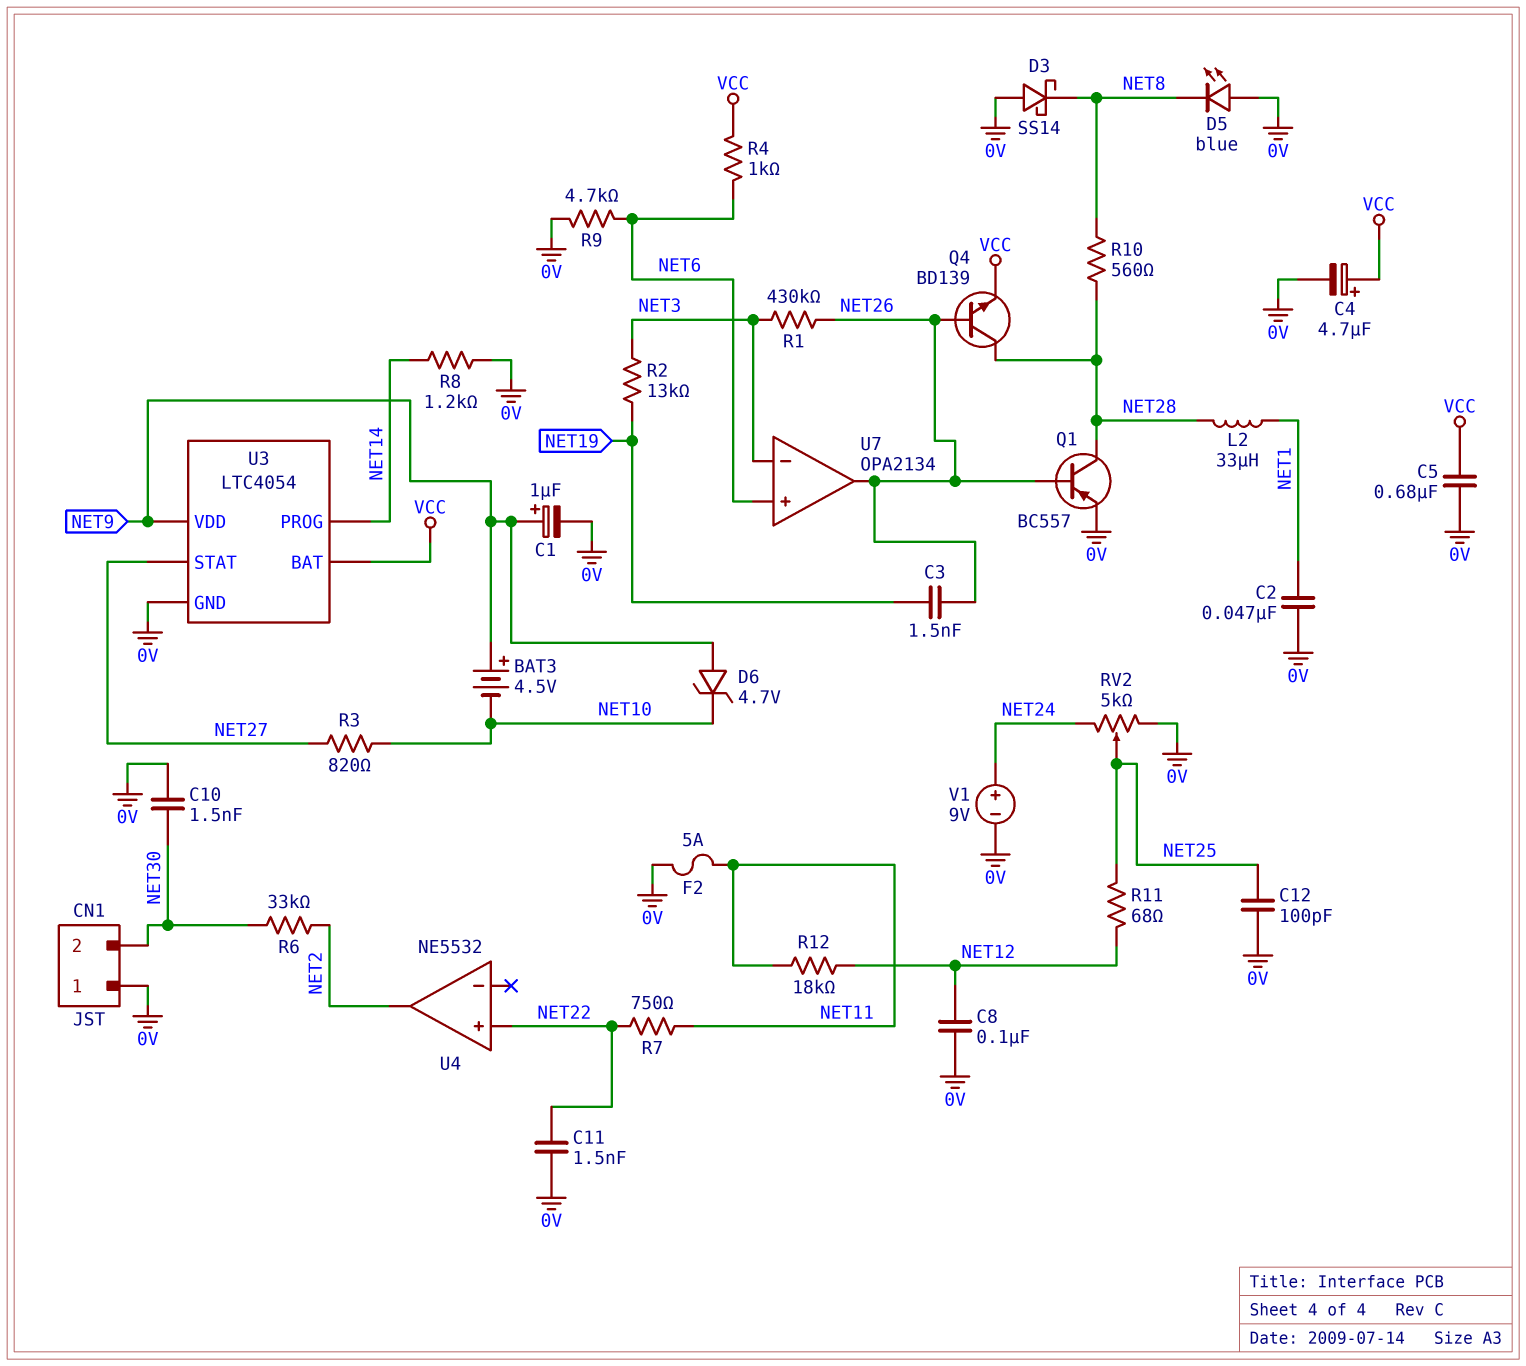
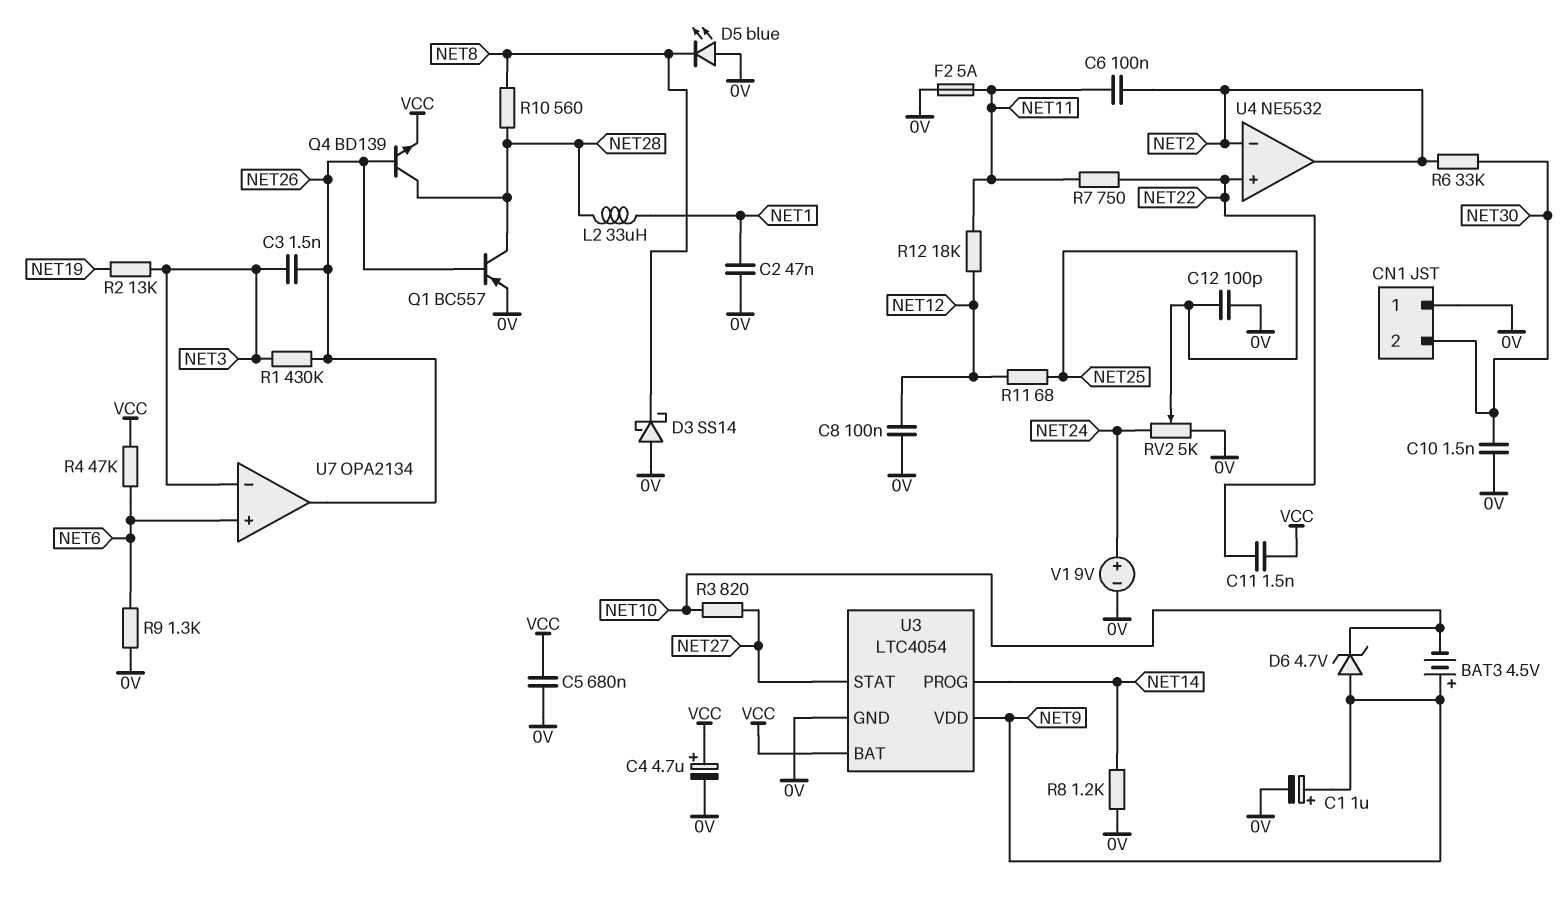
C3: 1.5nF (NET19, NET26) -> 1.5nF (NET3, NET26)
C6: none -> 100nF (NET2, NET11)
C11: 1.5nF (0V, NET22) -> 1.5nF (NET22, VCC)
R4: 1k (NET6, VCC) -> 47k (NET6, VCC)
R9: 4.7k (0V, NET6) -> 1.3k (0V, NET6)
U4 pin in-: none -> NET2

